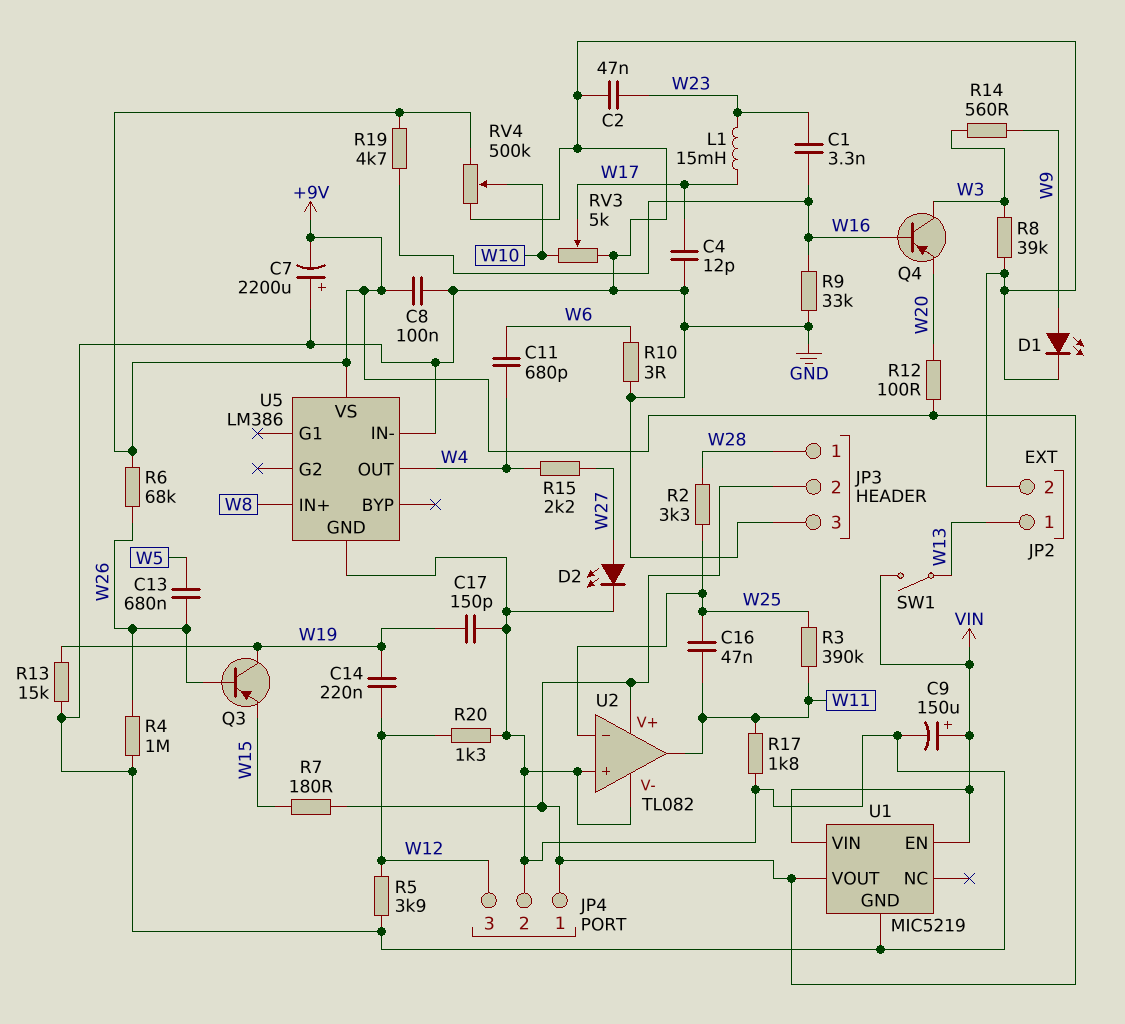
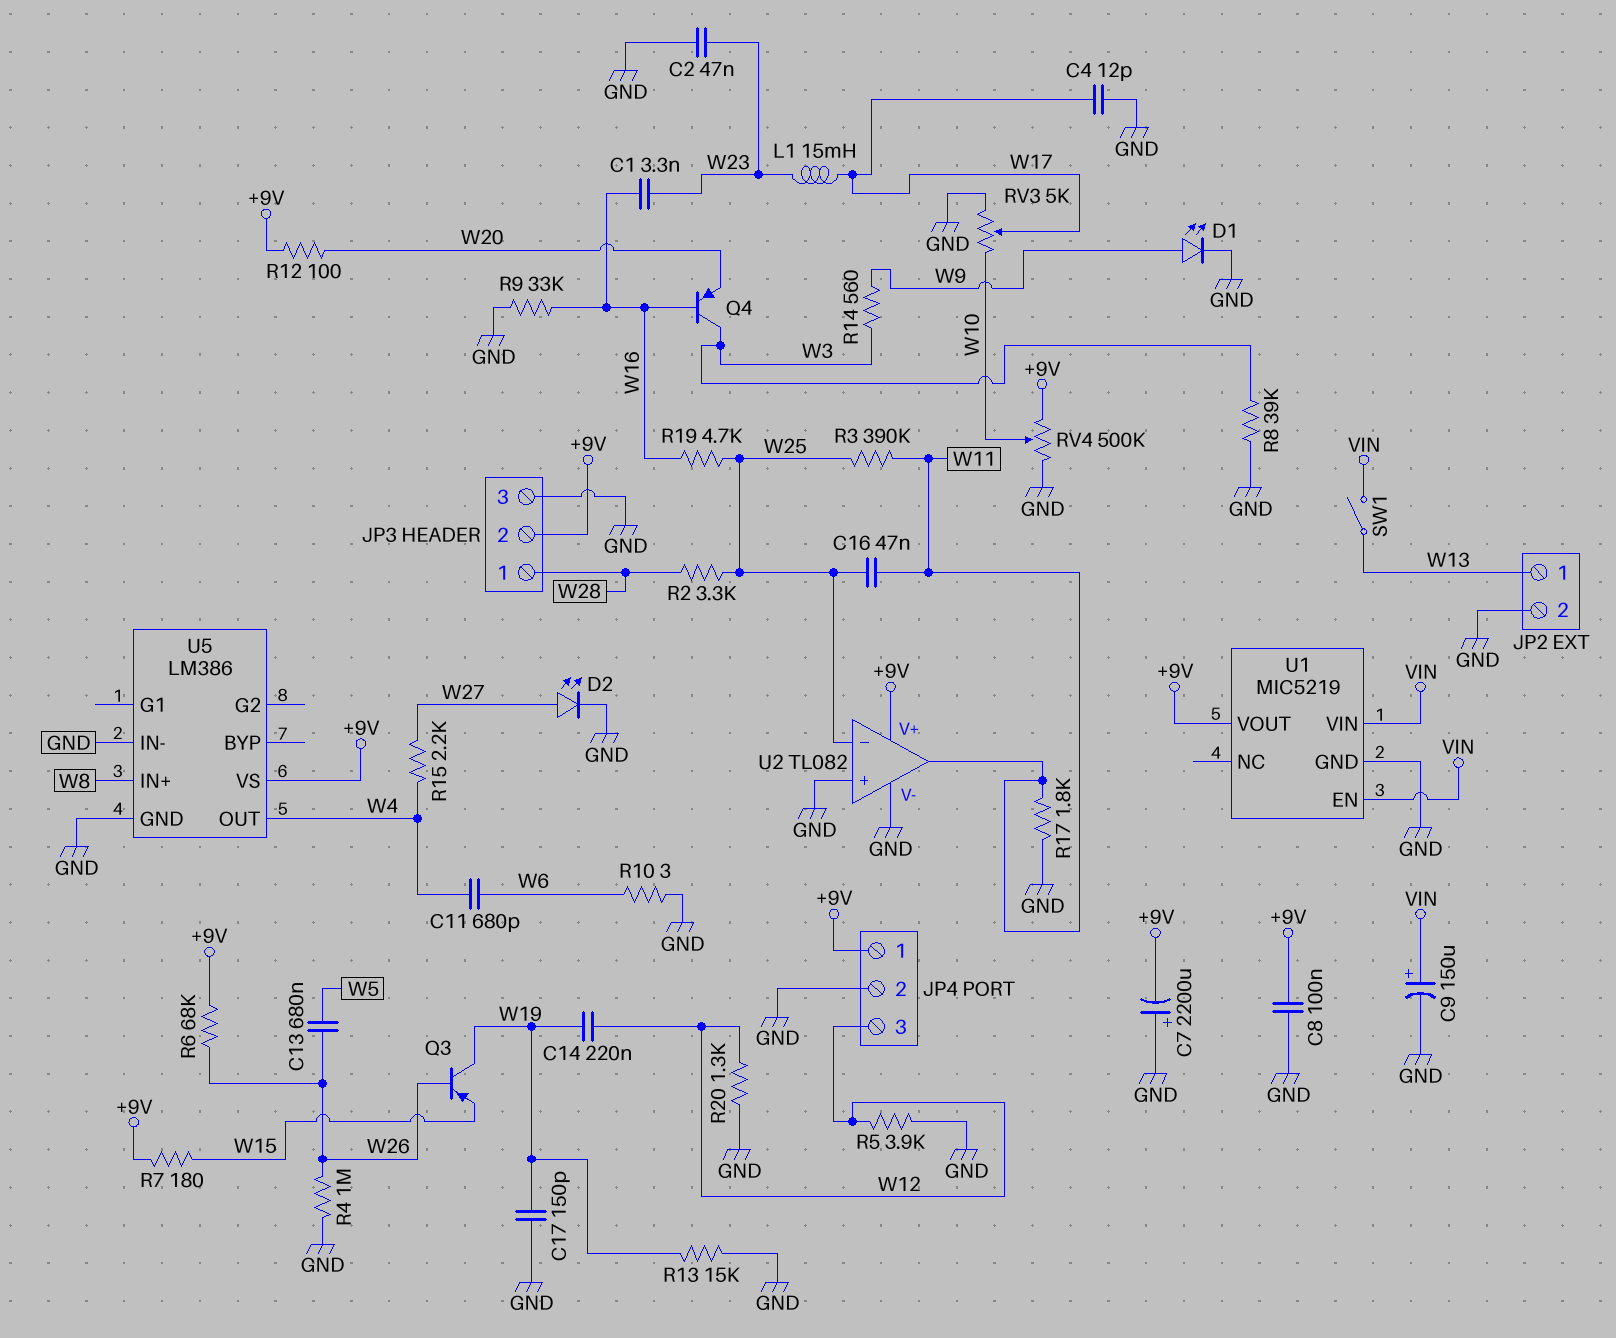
R19: 4.7k (+9V, W16) -> 4.7k (W16, W25)

